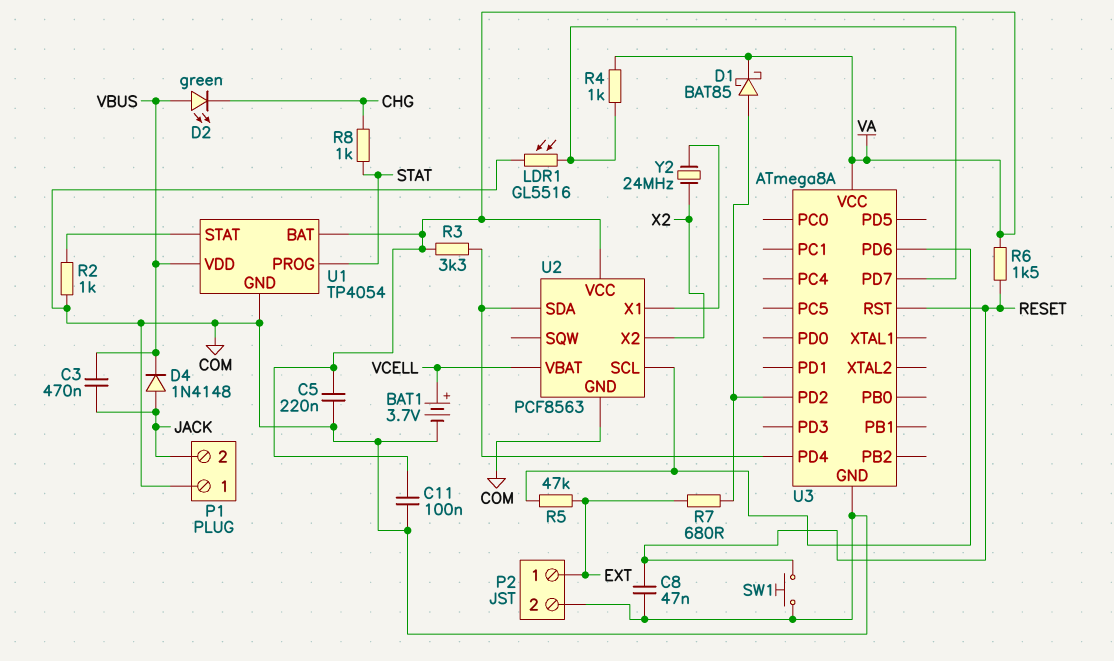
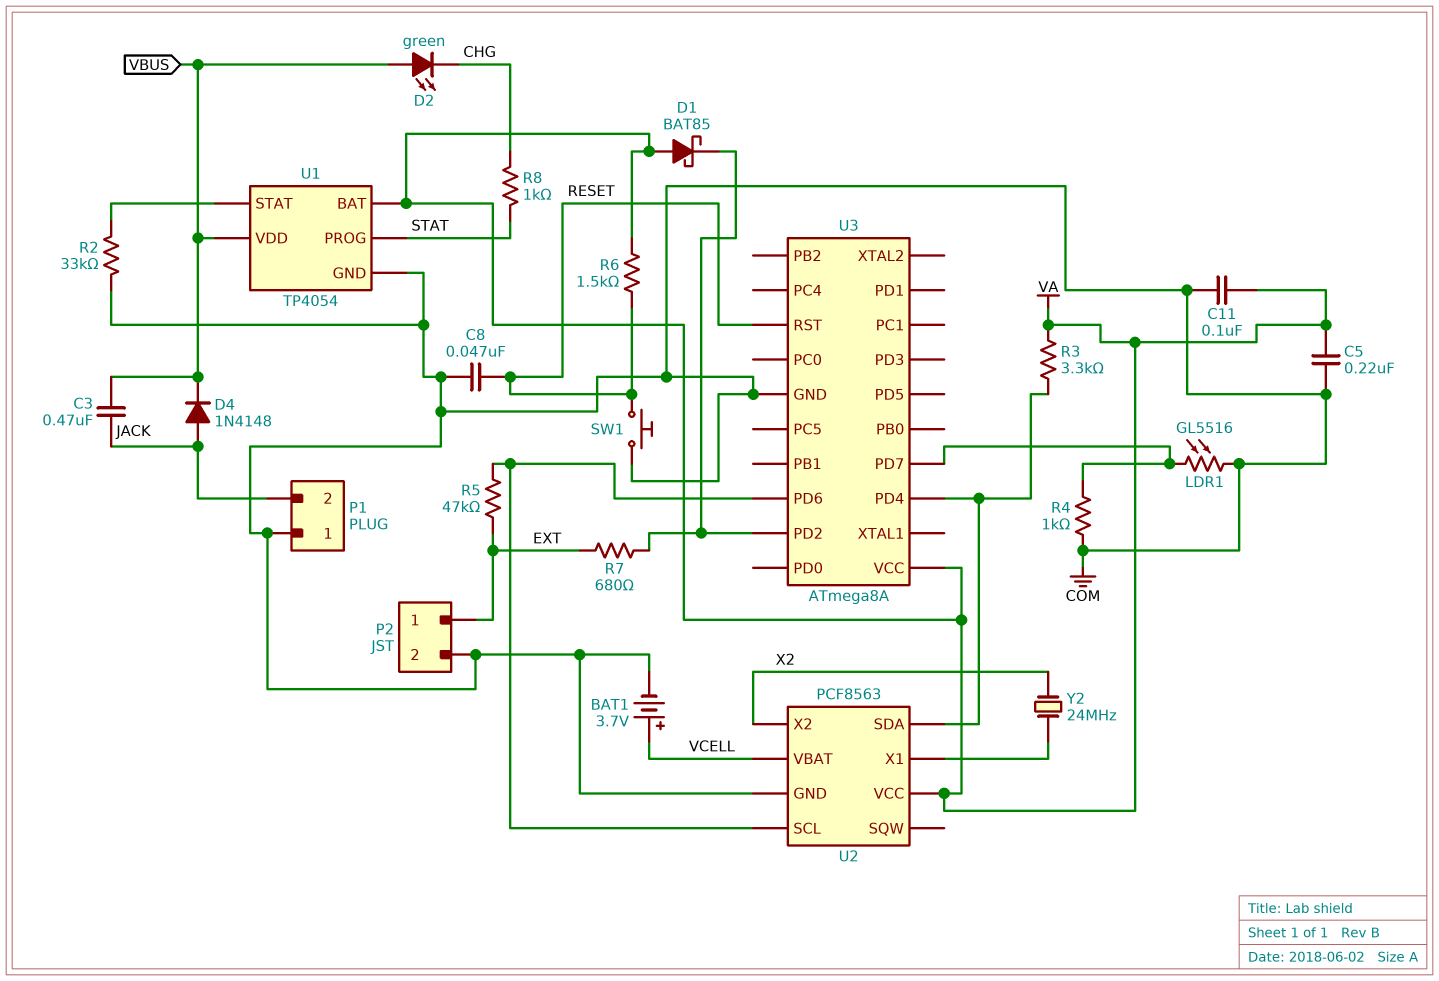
D1: schottky BAT85 (A U3/PD2, K VA) -> schottky BAT85 (A VA, K U3/PD2)
R2: 1k (COM, U1/STAT) -> 33k (COM, U1/STAT)
R4: 1k (U3/PD7, VA) -> 1k (COM, U3/PD7)

